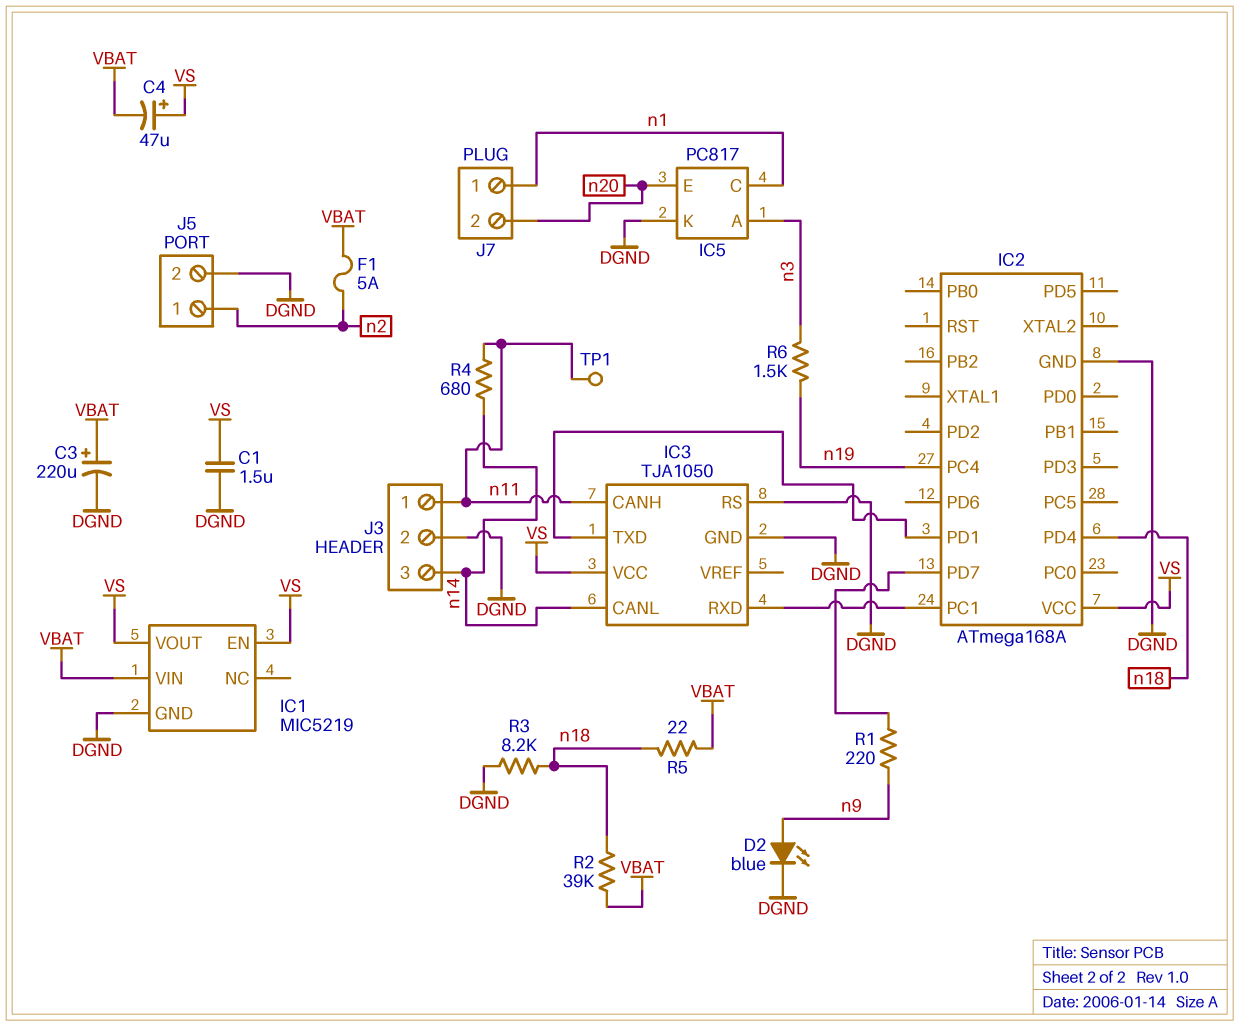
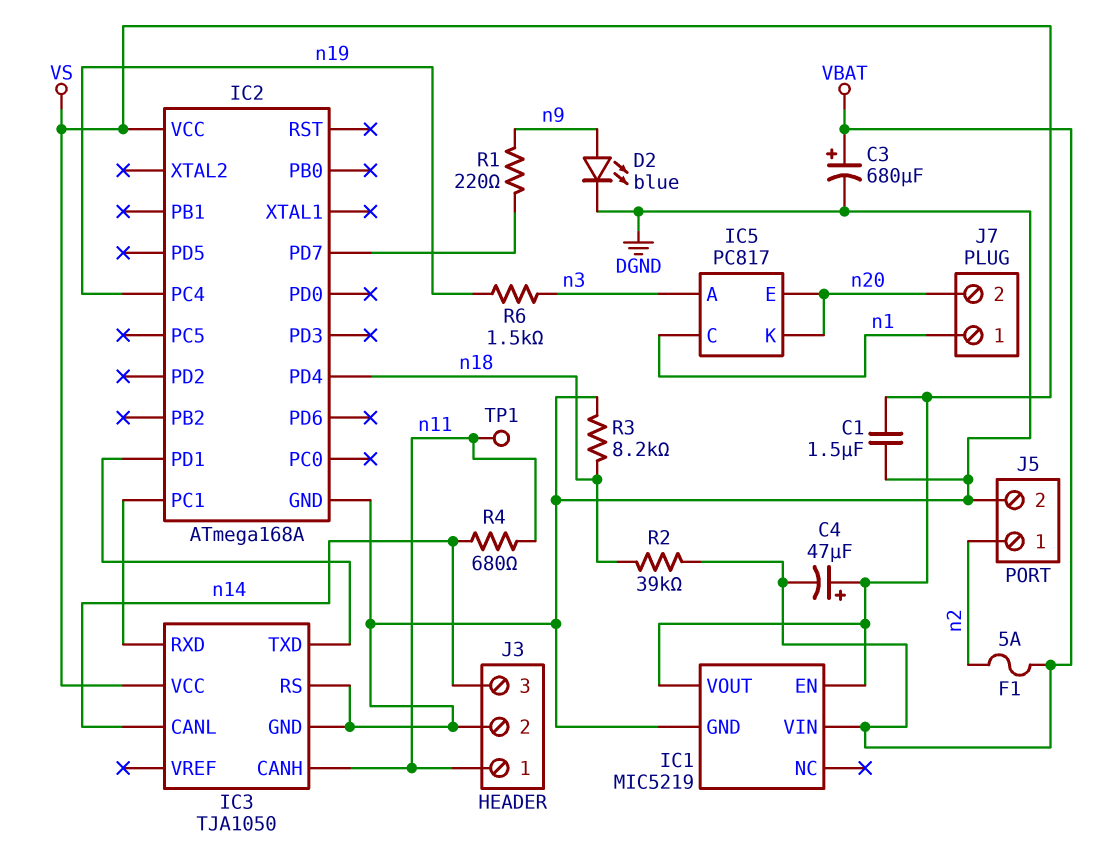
C3: 220uF (plus VBAT, minus DGND) -> 680uF (plus VBAT, minus DGND)
IC5 pin K: DGND -> n20
R5: 22 (VBAT, n18) -> none

